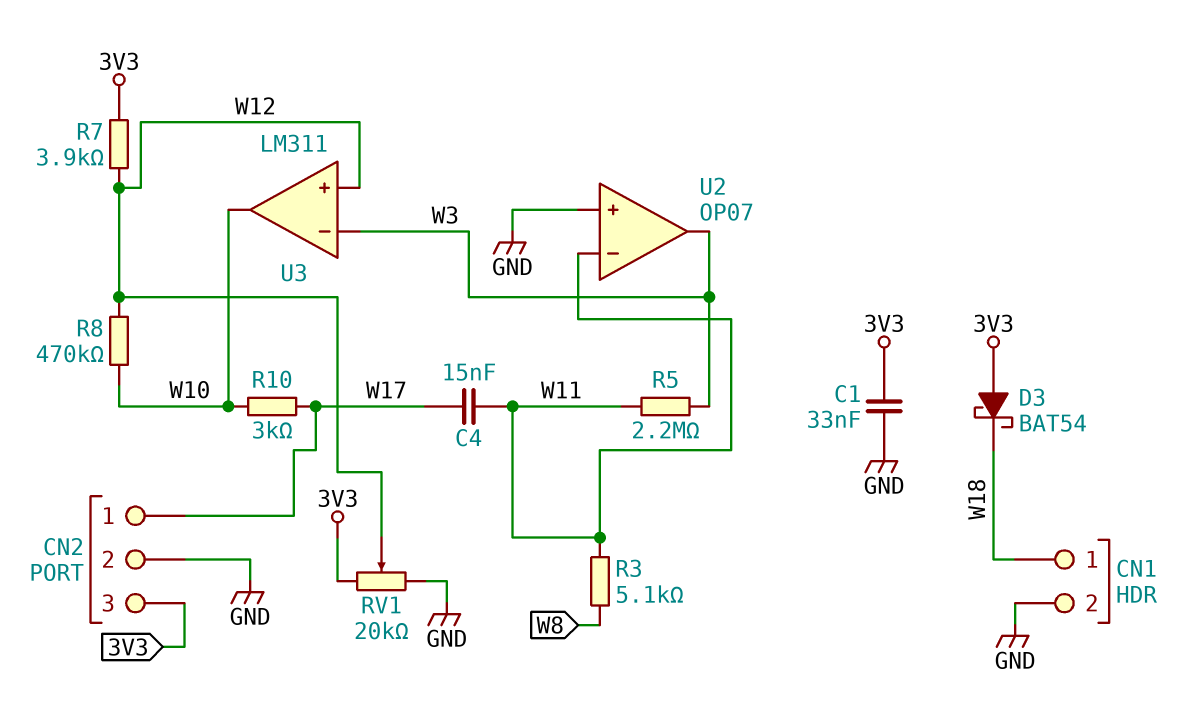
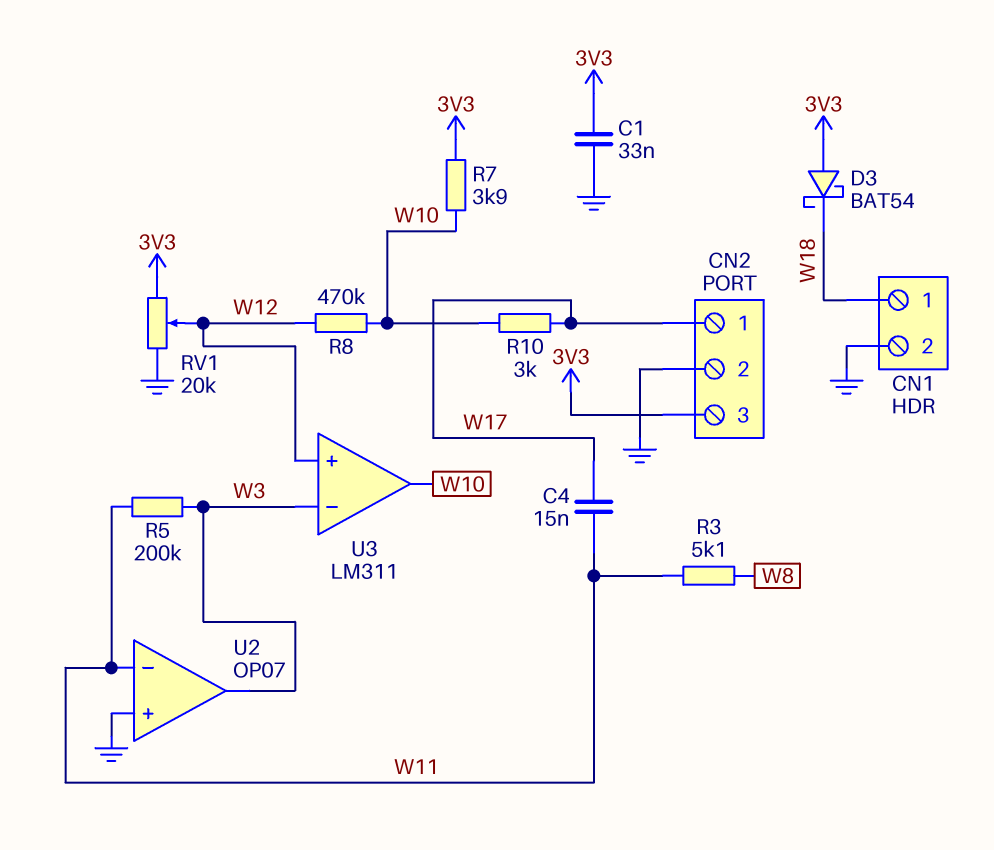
R5: 2.2M (W3, W11) -> 200k (W3, W11)
R7: 3.9k (3V3, W12) -> 3.9k (3V3, W10)

